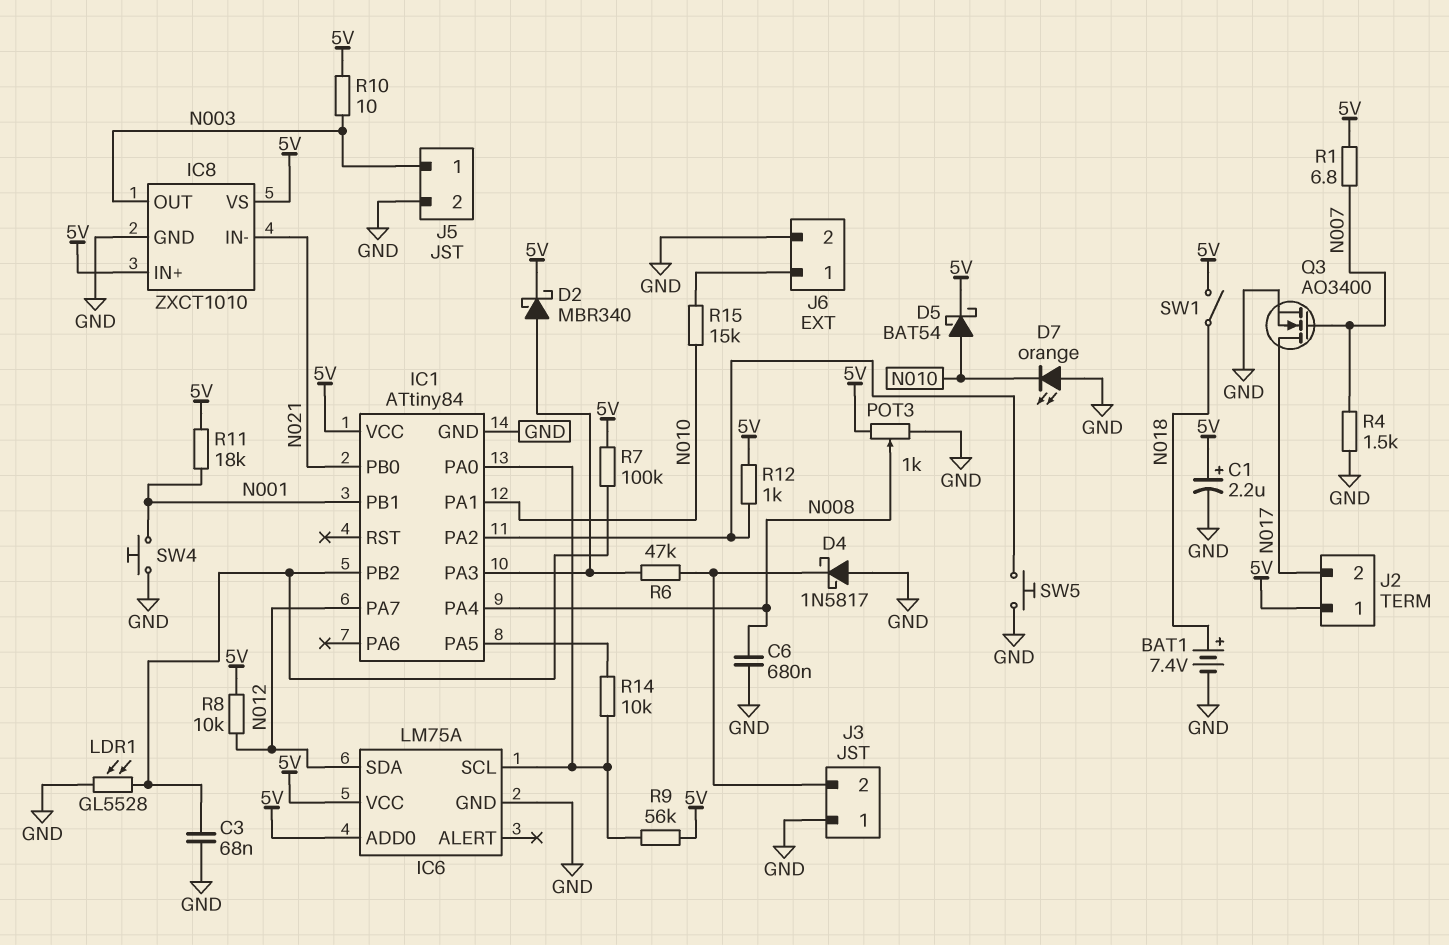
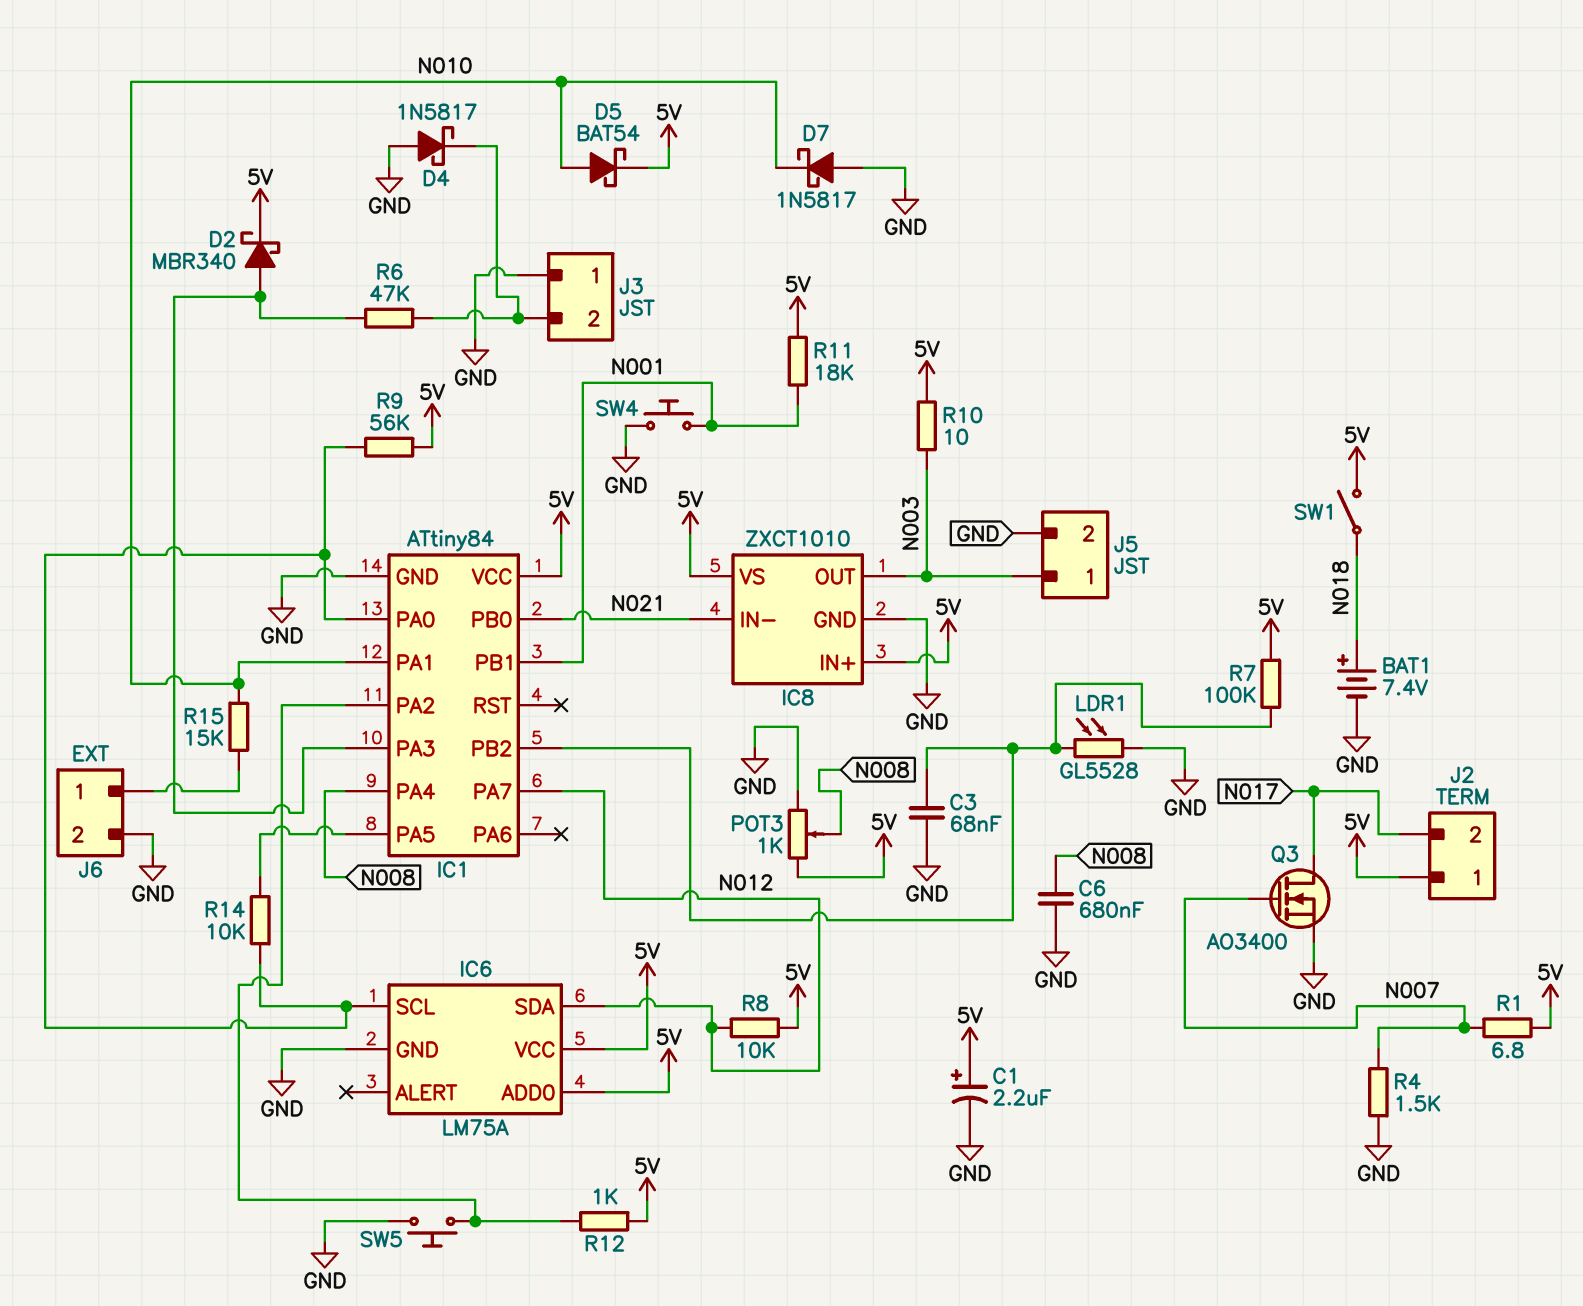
D7: LED orange (A GND, K N010) -> schottky 1N5817 (A GND, K N010)

